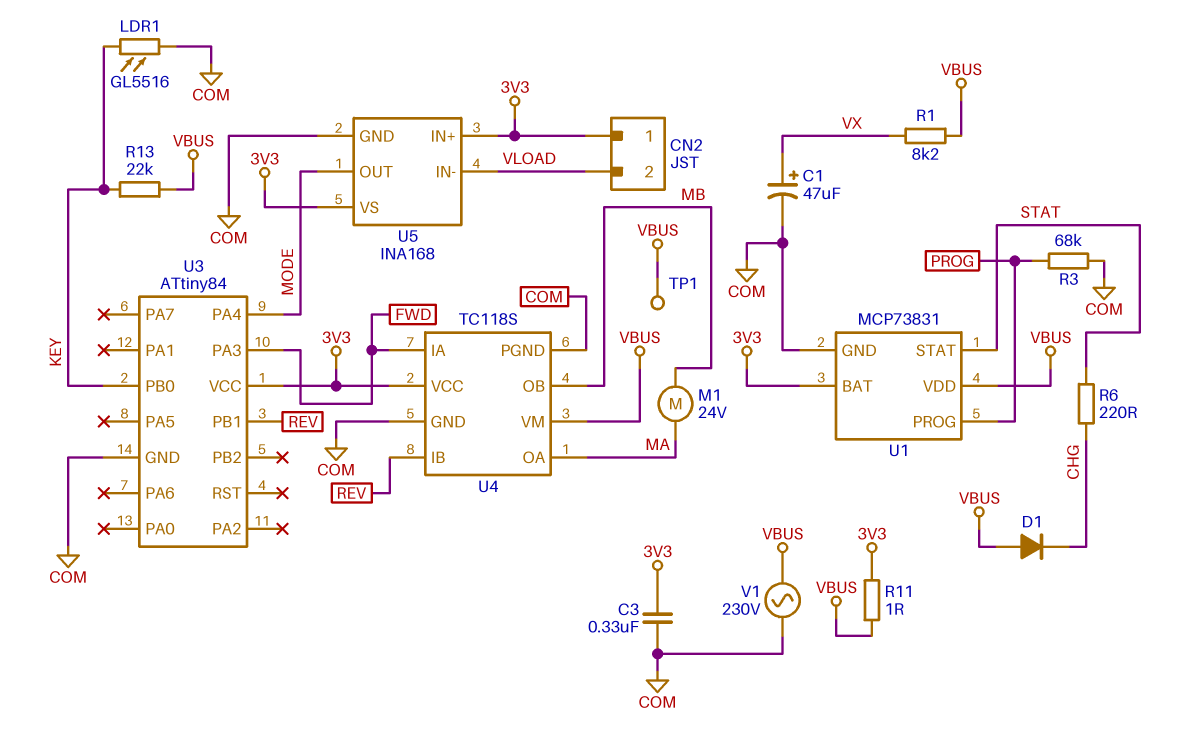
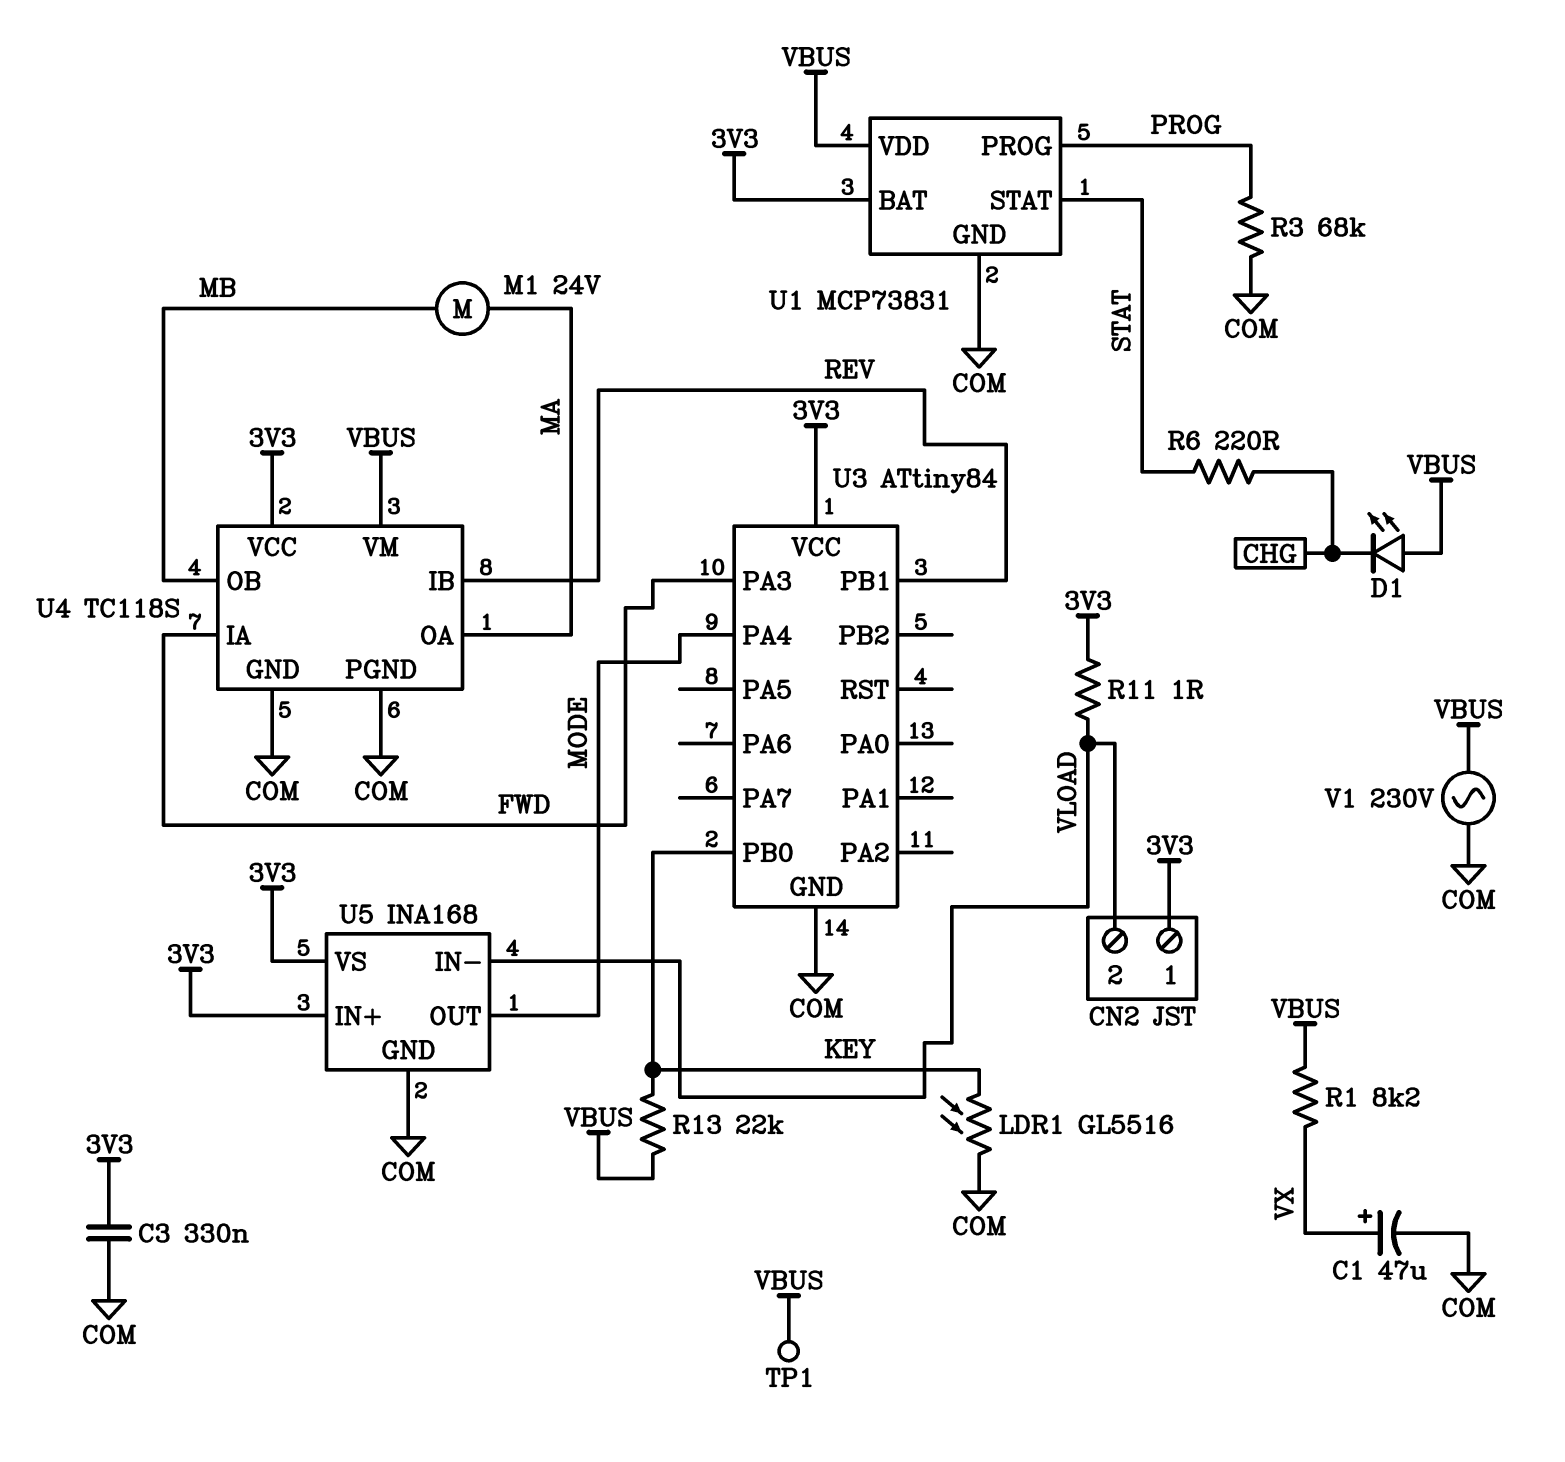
D1: diode (A VBUS, K CHG) -> LED (A VBUS, K CHG)
R11: 1 (3V3, VBUS) -> 1 (3V3, VLOAD)

